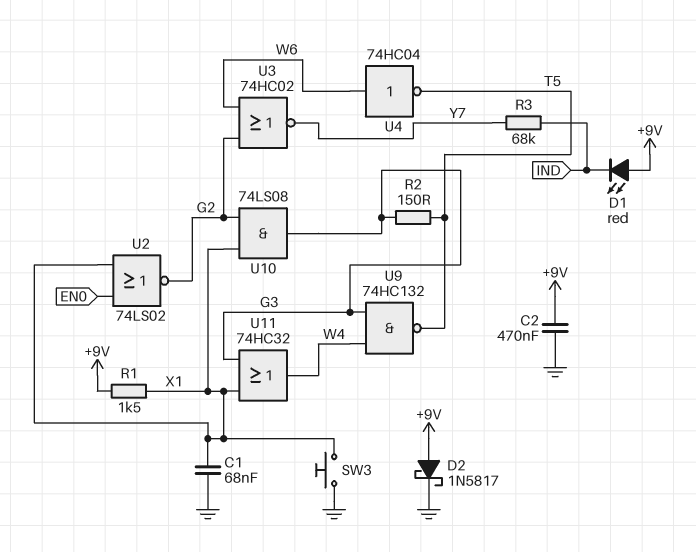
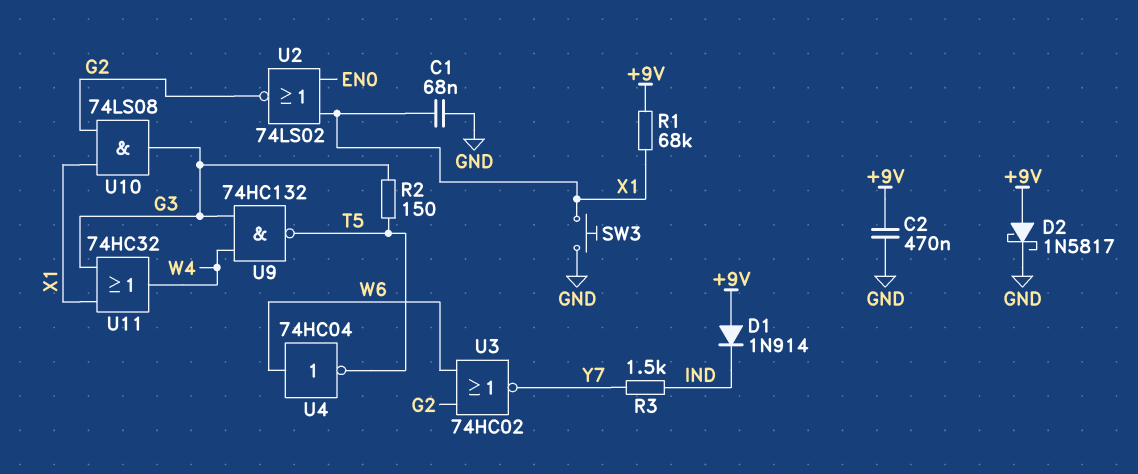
D1: LED red (A +9V, K IND) -> diode 1N914 (A +9V, K IND)
R1: 1.5k (+9V, X1) -> 68k (+9V, X1)
R3: 68k (IND, Y7) -> 1.5k (IND, Y7)

